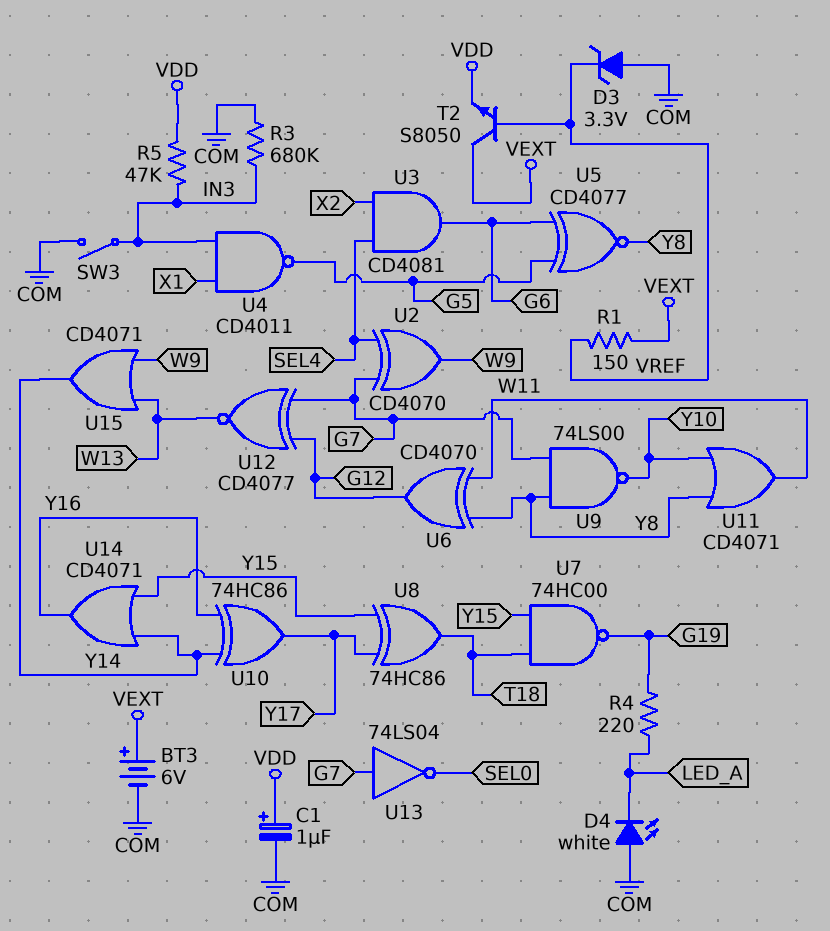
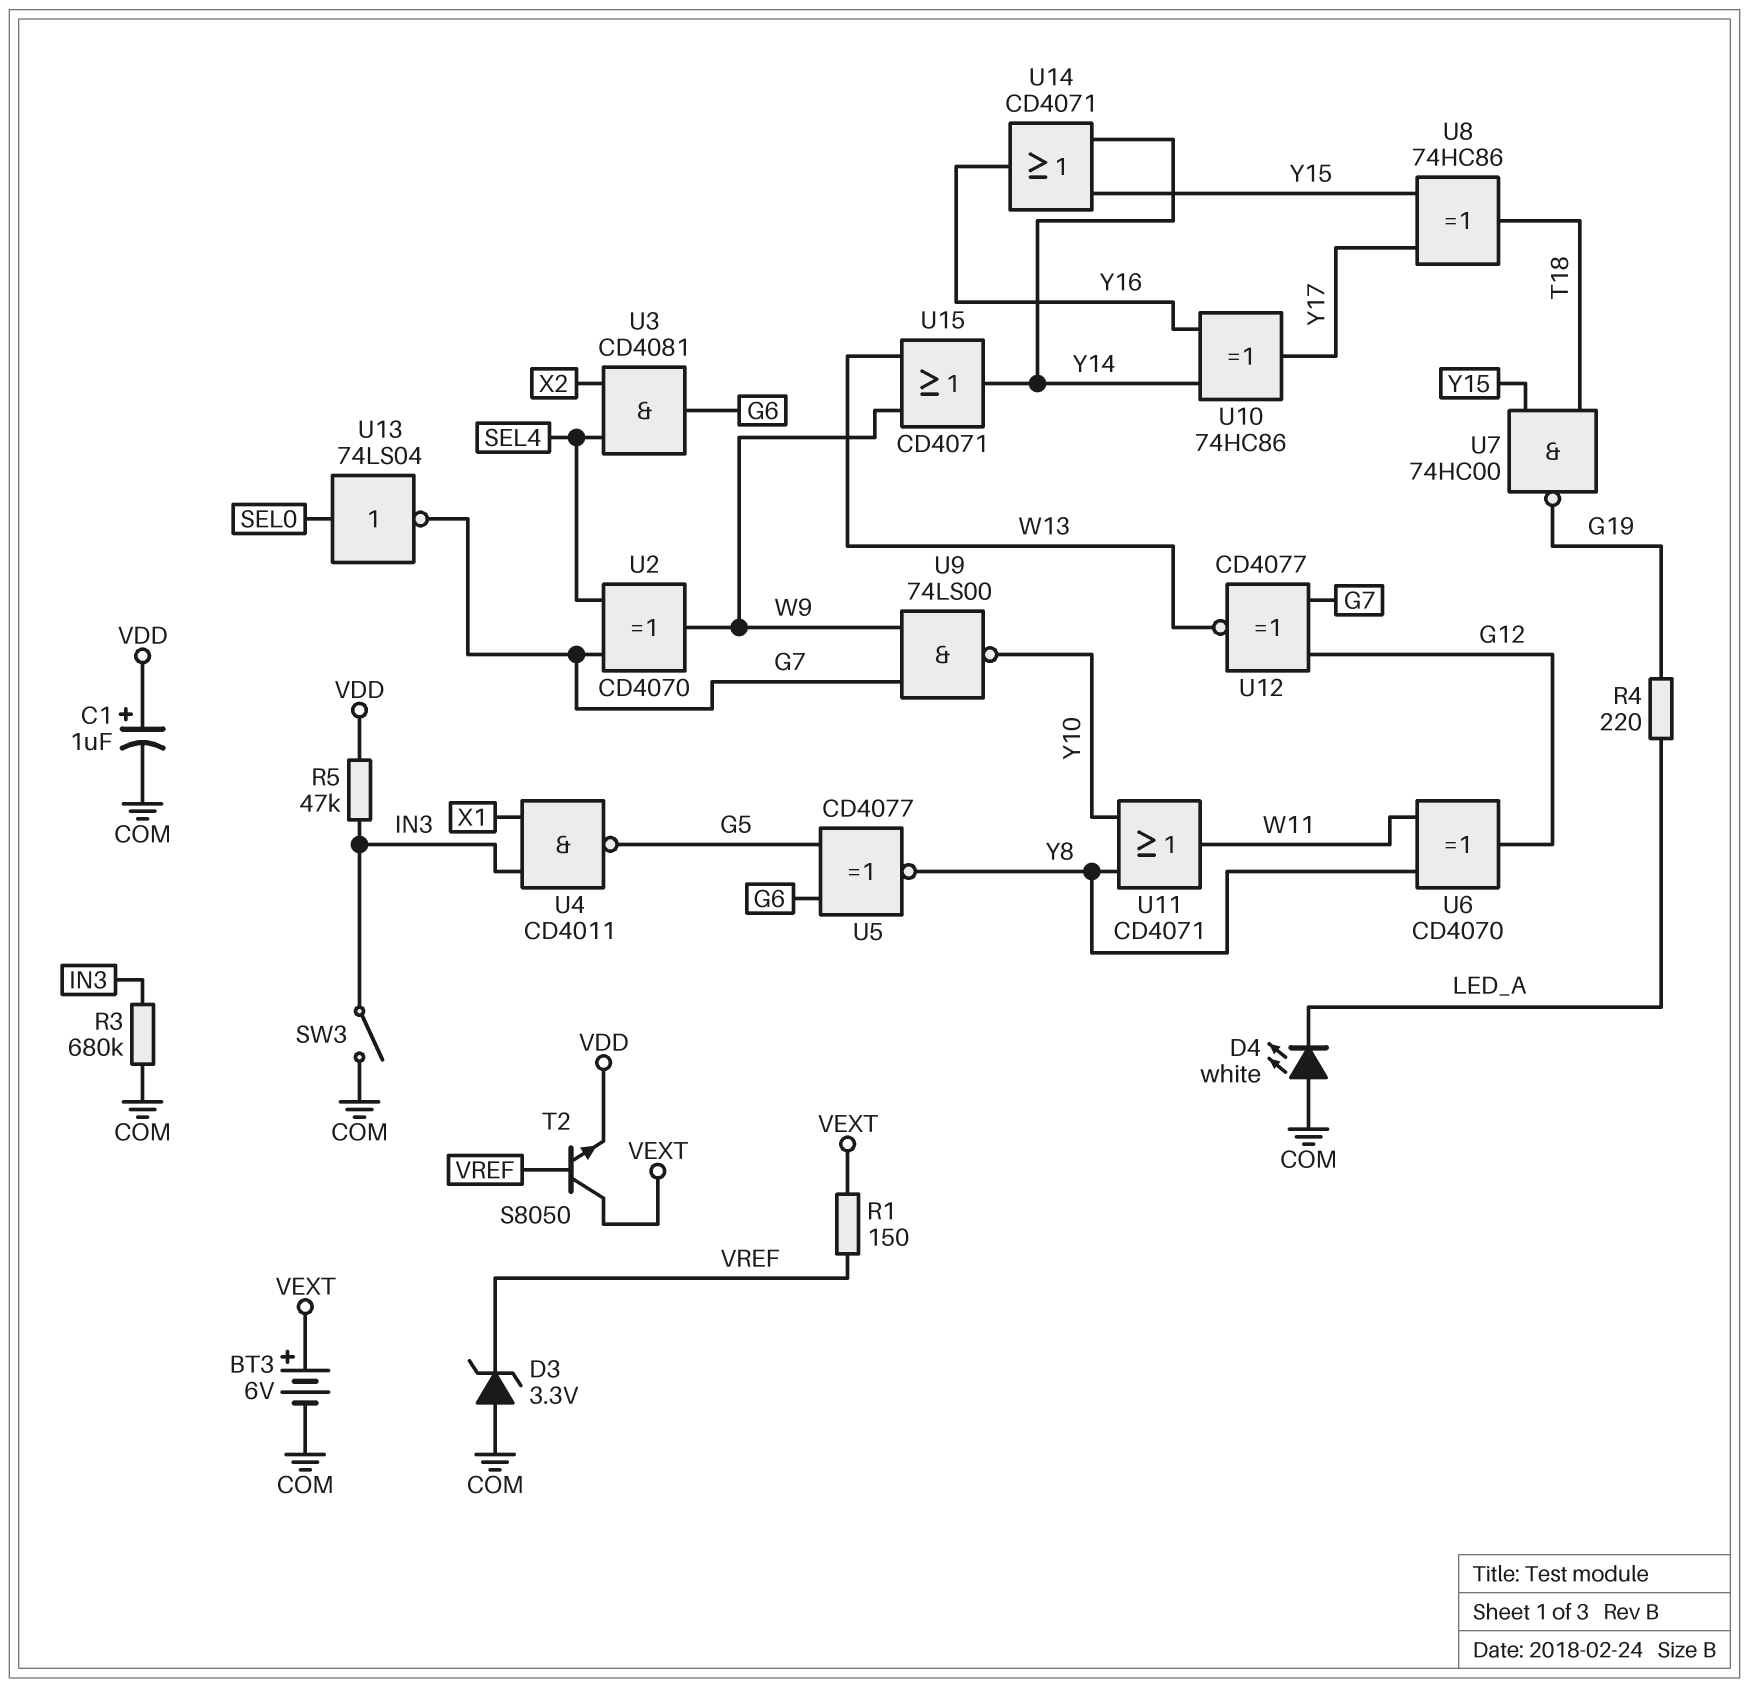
U9: NAND 74LS00 (in G7, in Y8, out Y10) -> NAND 74LS00 (in G7, in W9, out Y10)
U13: NOT 74LS04 (in G7, out SEL0) -> NOT 74LS04 (in SEL0, out G7)

